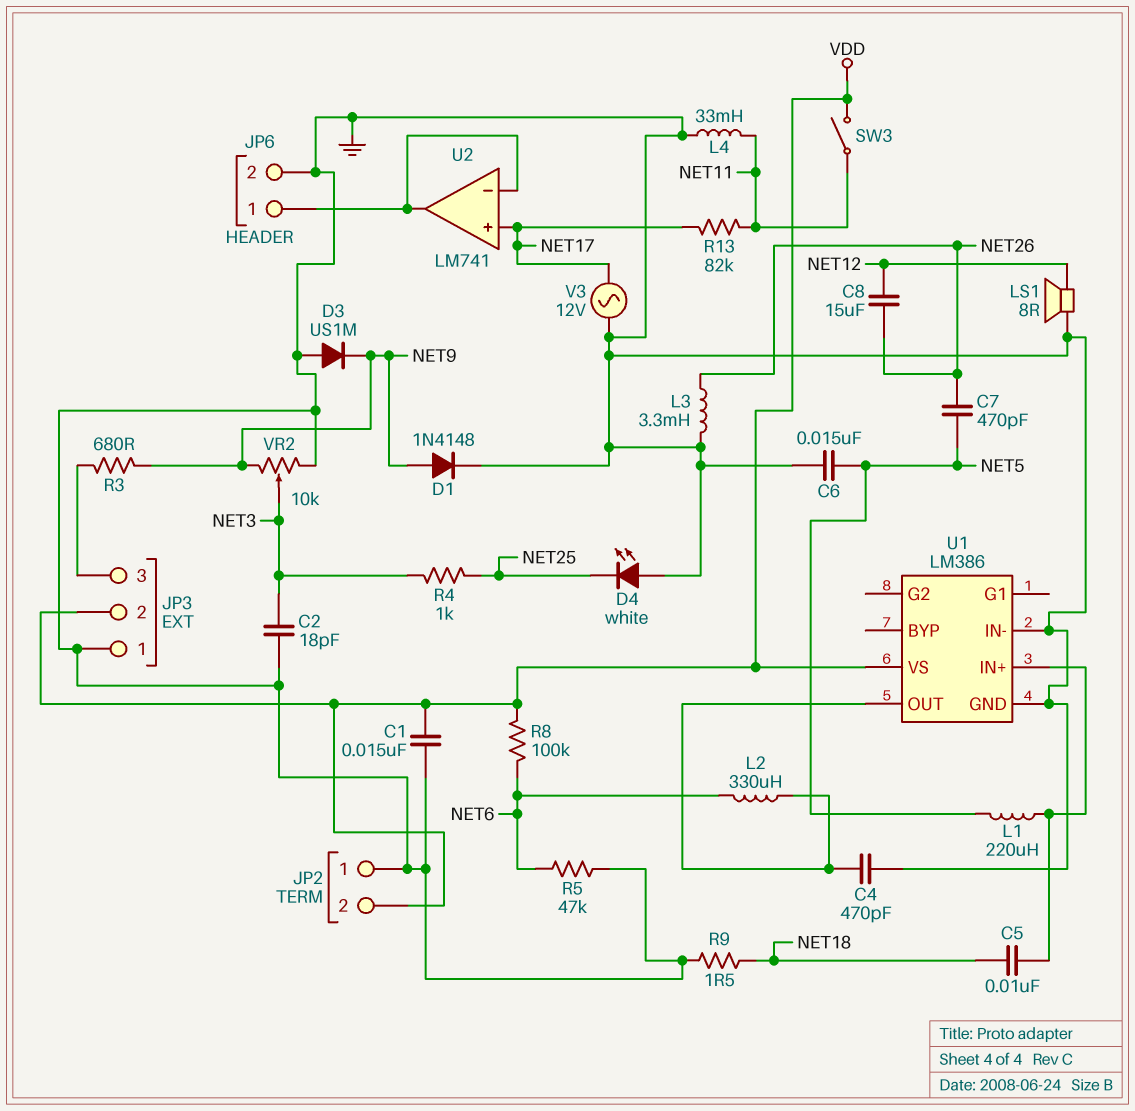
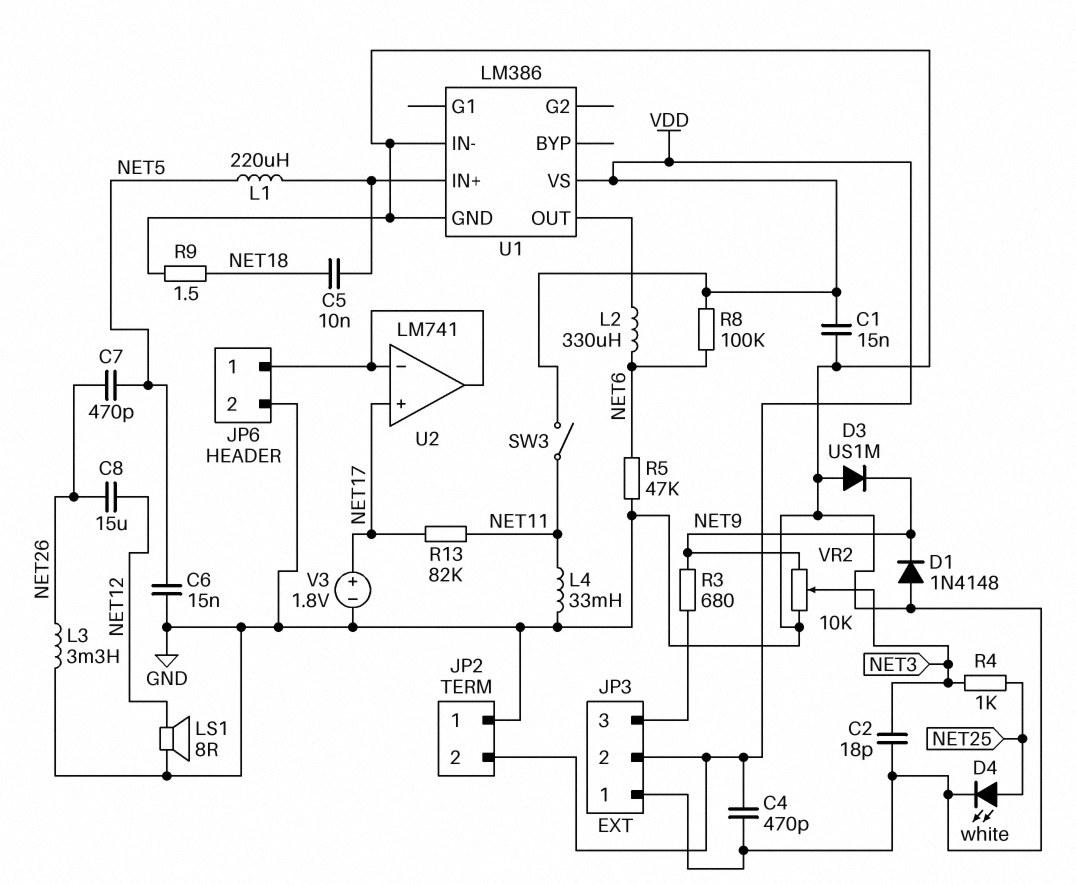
C4: 470pF (GND, U1/OUT) -> 470pF (GND, VDD)
D1: diode 1N4148 (A NET9, K GND) -> diode 1N4148 (A GND, K NET9)
D4: LED white (A GND, K NET25) -> LED white (A NET25, K GND)
V3: AC 12V (GND, NET17) -> 1.8V (plus NET17, minus GND)

